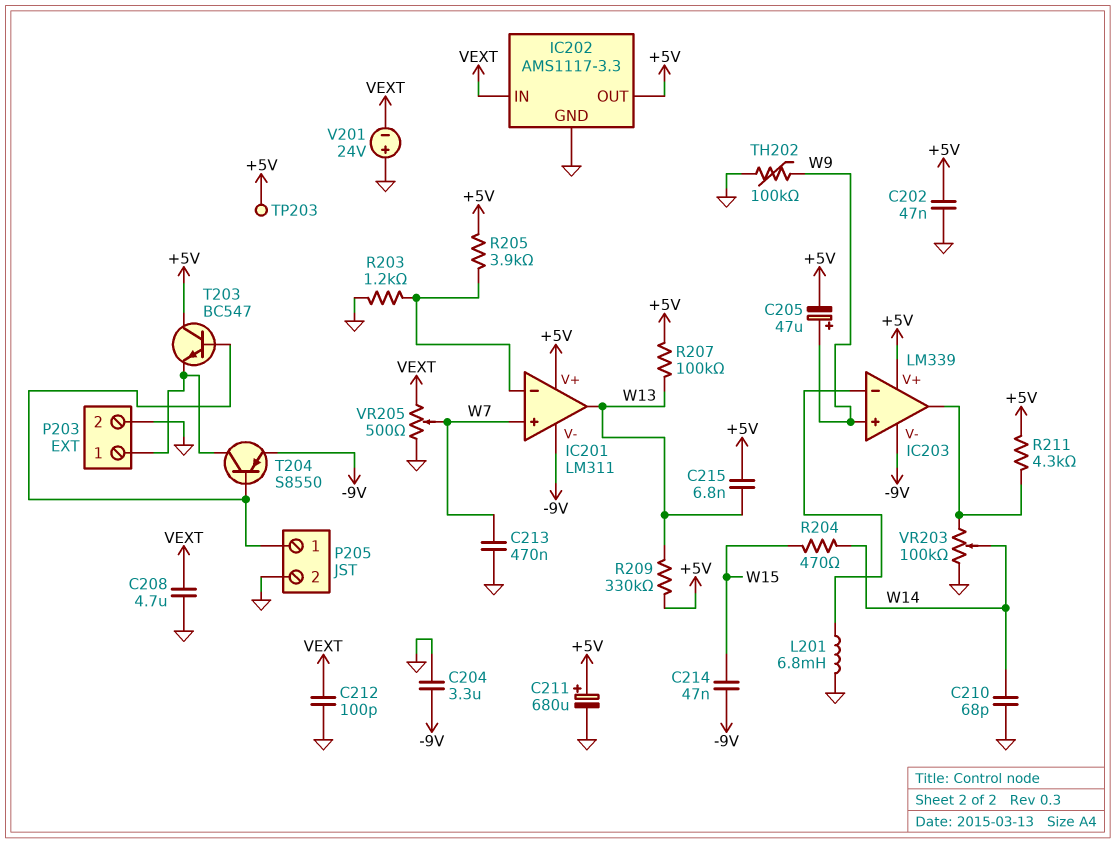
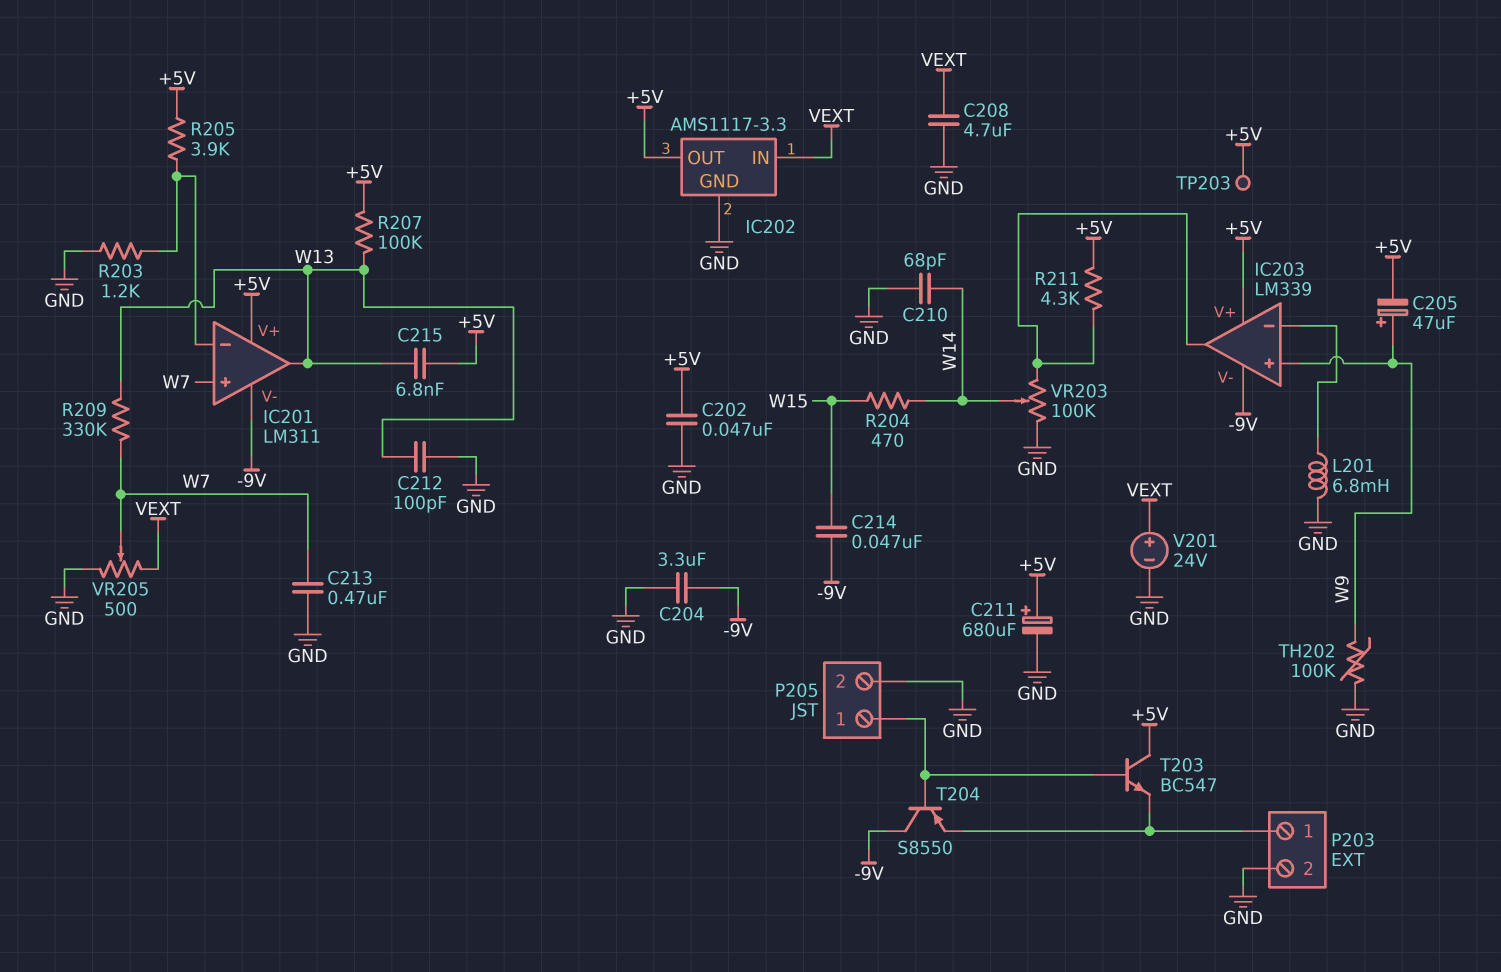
C212: 100pF (GND, VEXT) -> 100pF (GND, W13)
R209: 330k (+5V, W13) -> 330k (W7, W13)
T204: PNP S8550 (B P205/1, C P203/1, E -9V) -> PNP S8550 (B P205/1, C -9V, E P203/1)
V201: 24V (plus GND, minus VEXT) -> 24V (plus VEXT, minus GND)

